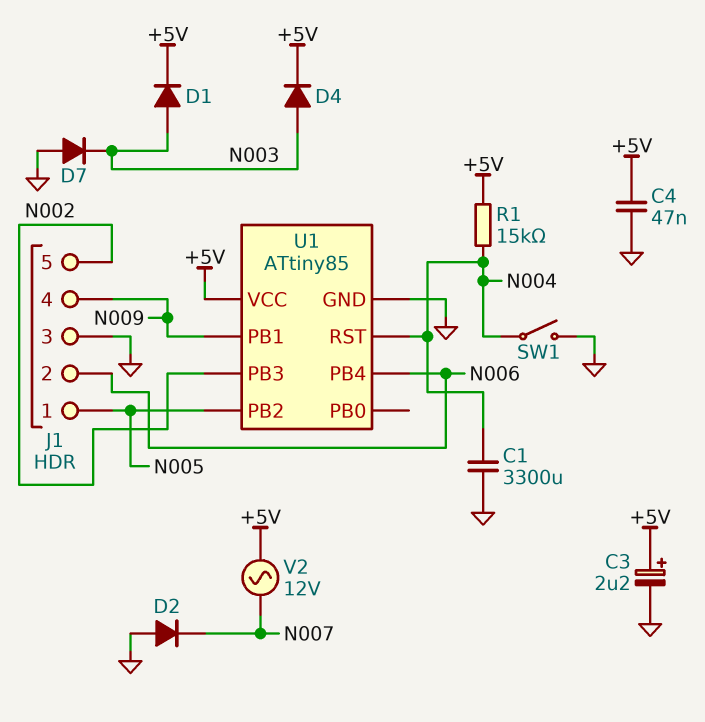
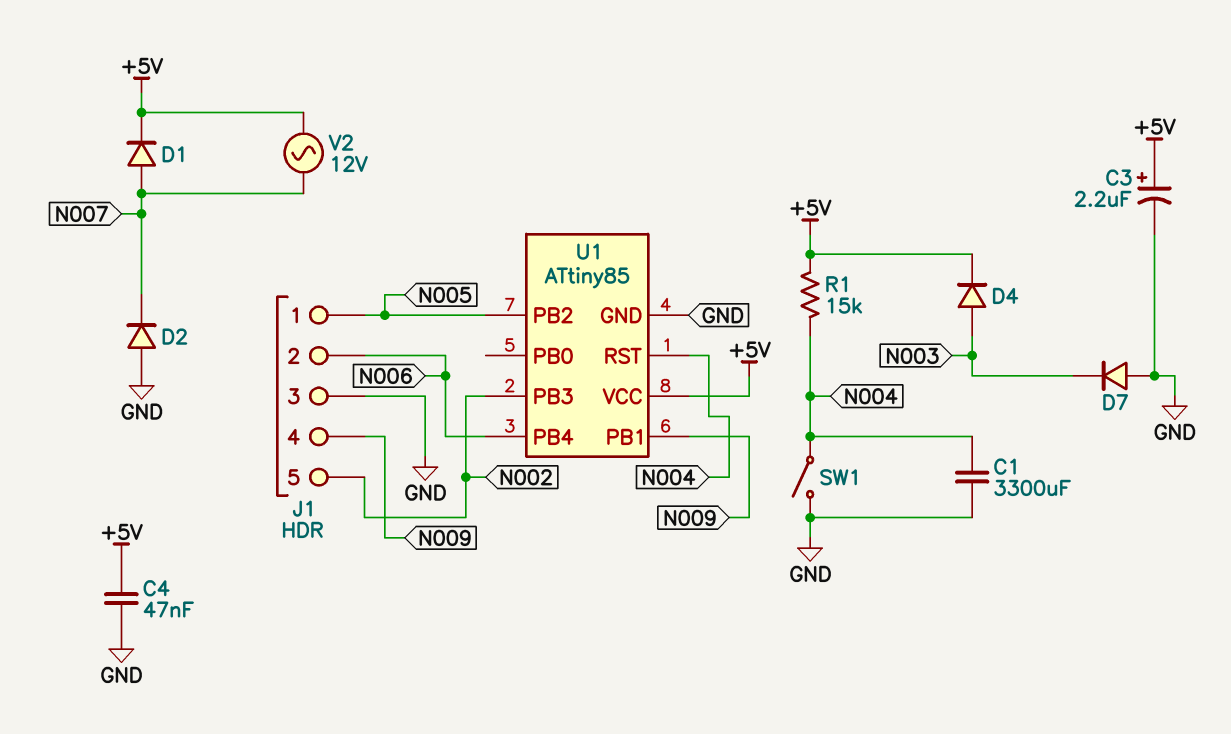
D1: diode (A N003, K +5V) -> diode (A N007, K +5V)

